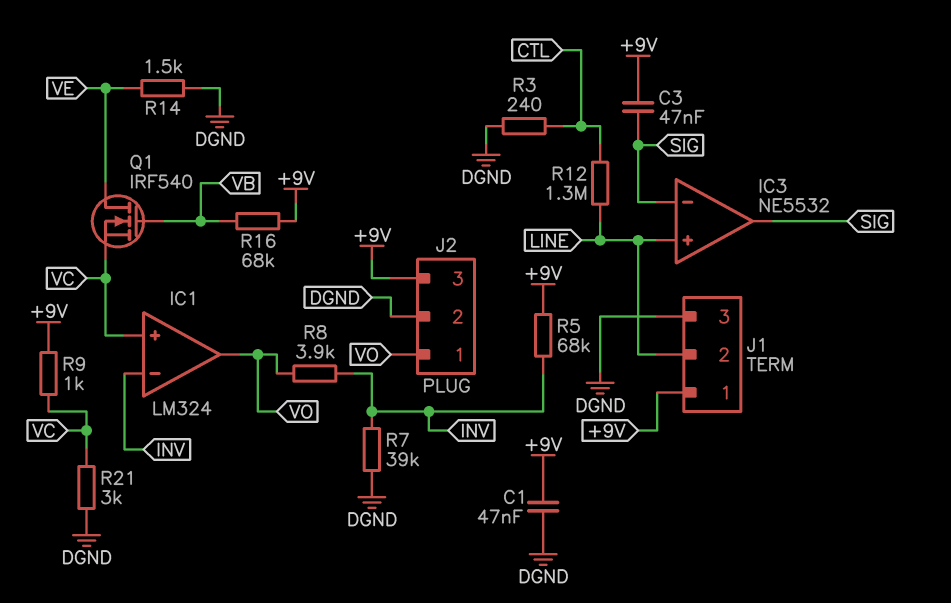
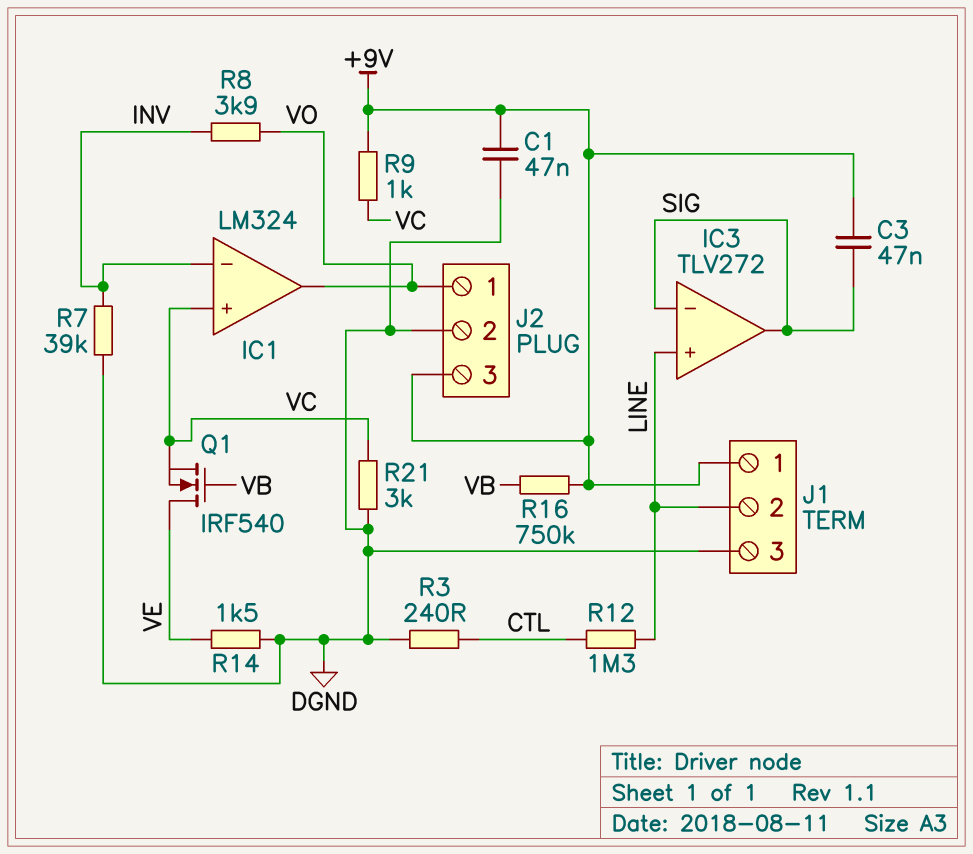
IC3: NE5532 -> TLV272
R5: 68k (+9V, INV) -> none
R16: 68k (+9V, VB) -> 750k (+9V, VB)

